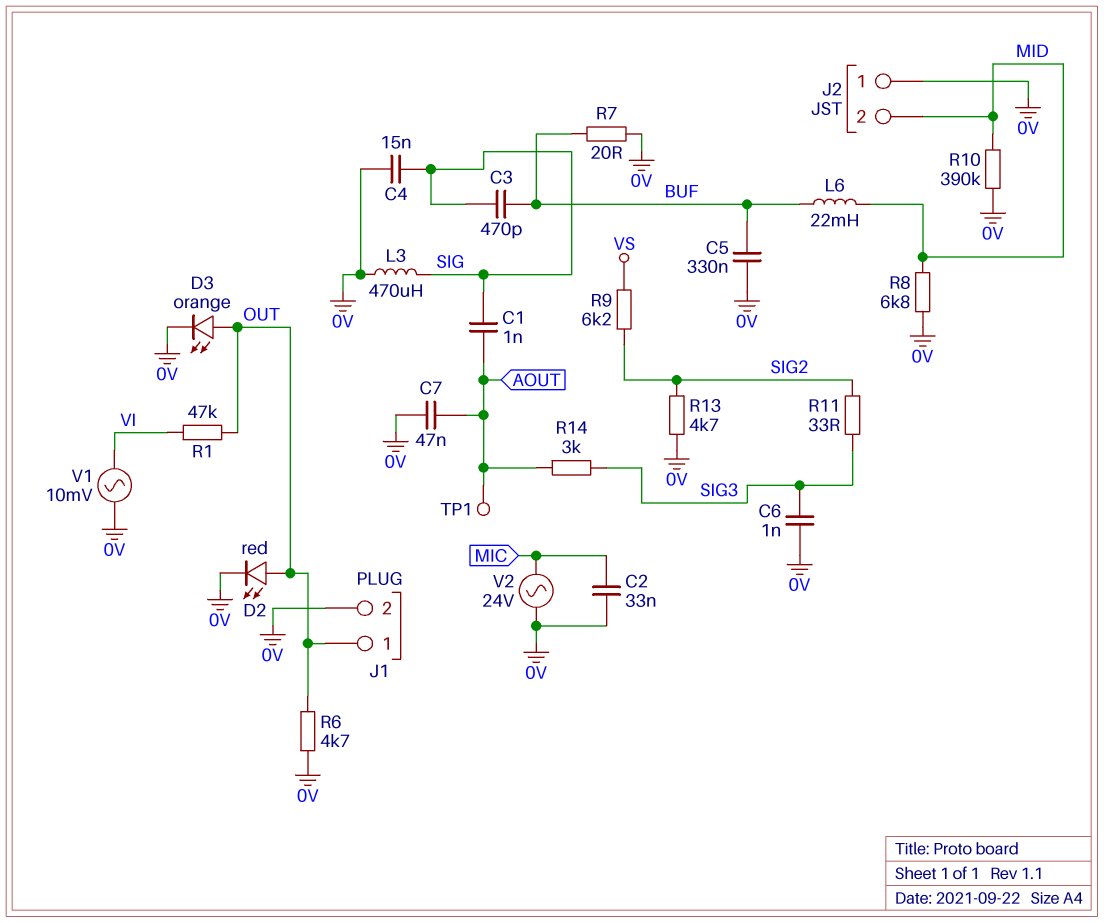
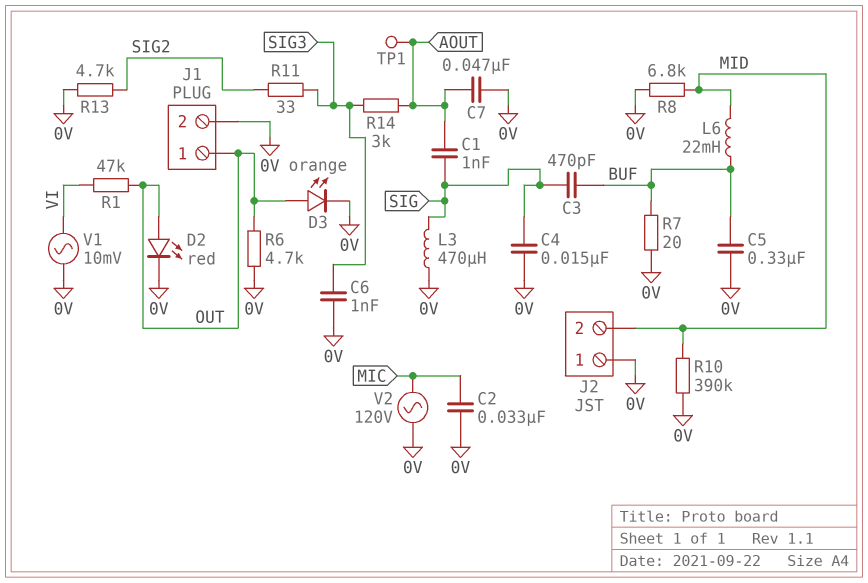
R9: 6.2k (SIG2, VS) -> none
V2: AC 24V (0V, MIC) -> AC 120V (0V, MIC)

